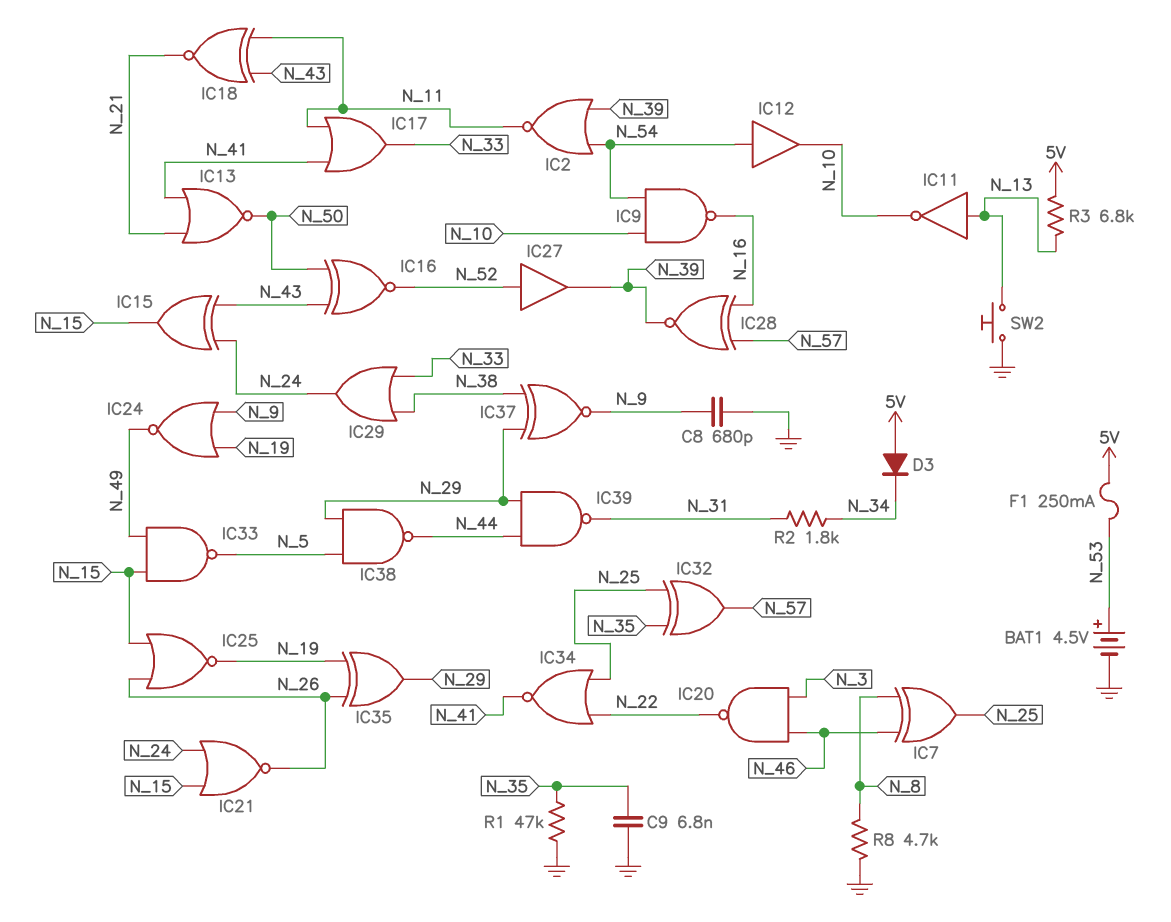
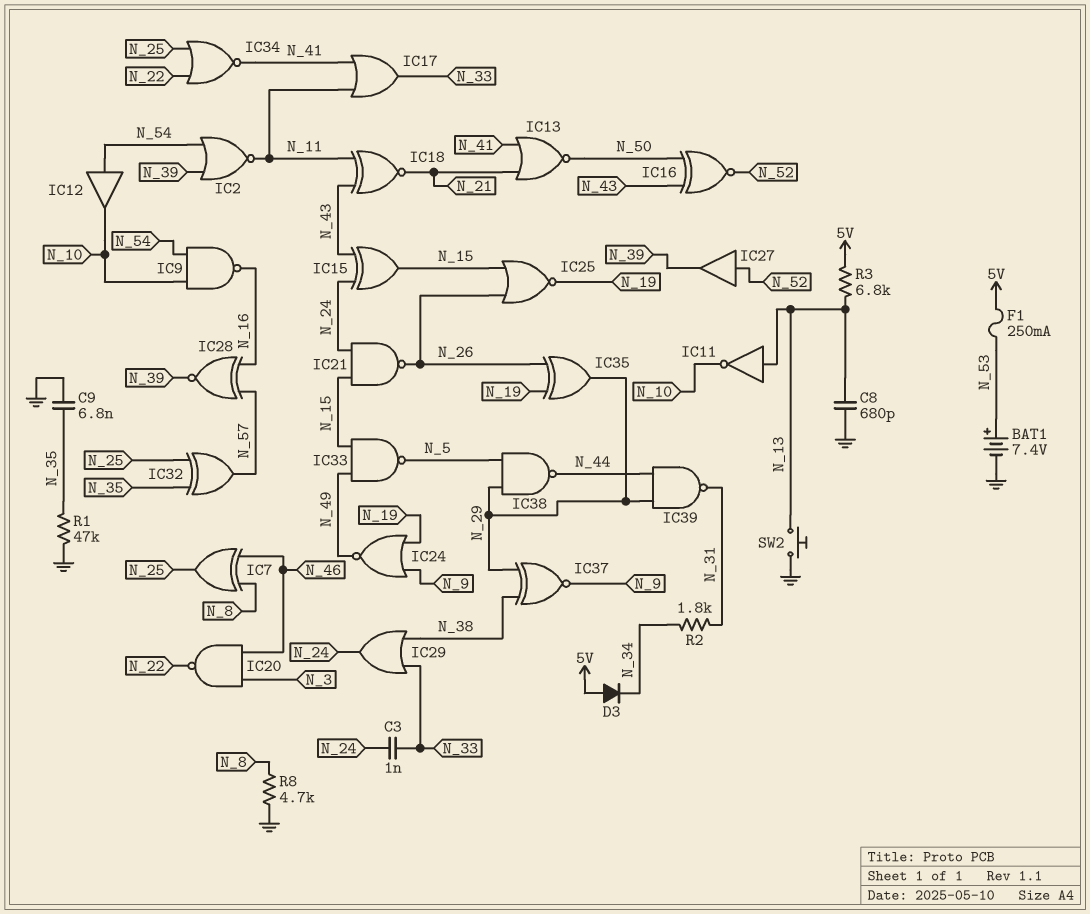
BAT1: 4.5V (plus N_53, minus GND) -> 7.4V (plus N_53, minus GND)
C3: none -> 1nF (N_24, N_33)
C8: 680pF (GND, N_9) -> 680pF (GND, N_13)
IC21: NOR (in N_15, in N_24, out N_26) -> NAND (in N_15, in N_24, out N_26)

